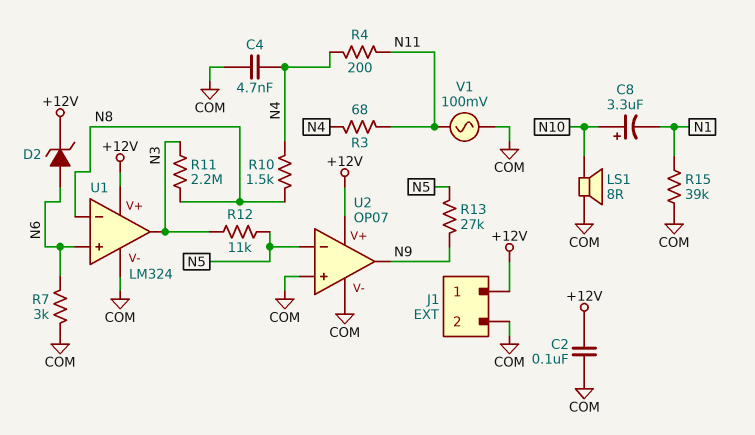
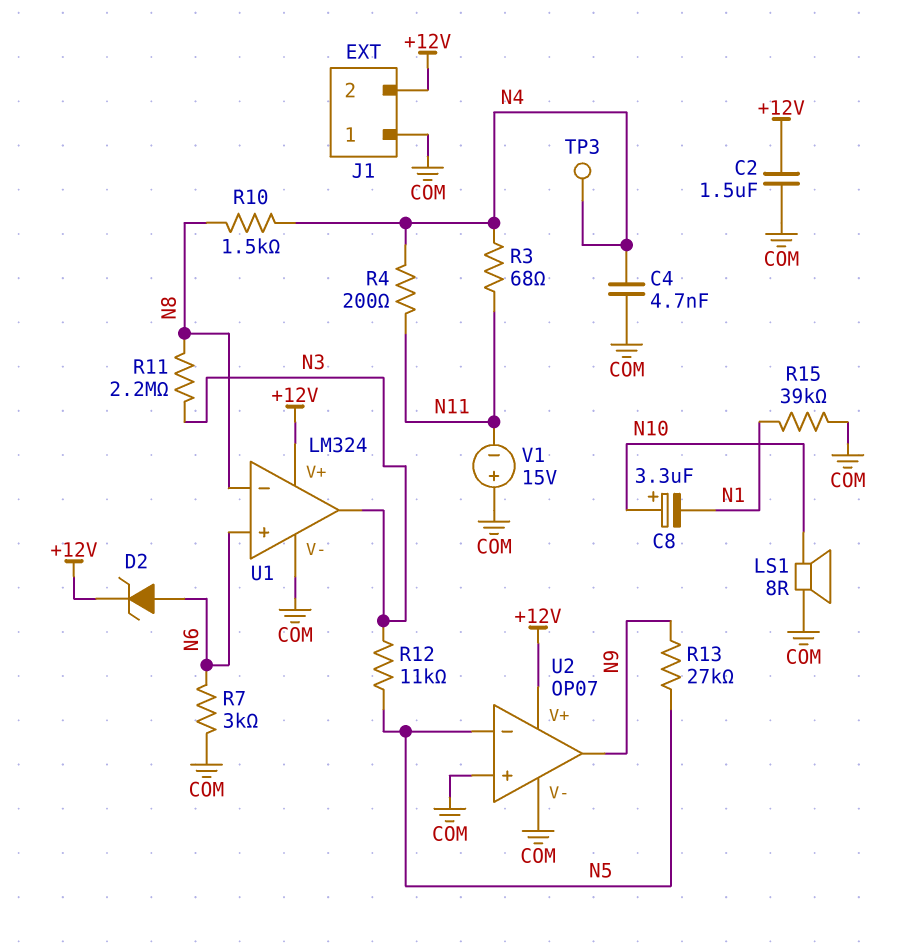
C2: 100nF (+12V, COM) -> 1.5uF (+12V, COM)
J1 pin 1: +12V -> COM
J1 pin 2: COM -> +12V
TP3: none -> test point (N4)
V1: AC 100mV (COM, N11) -> 15V (plus COM, minus N11)

